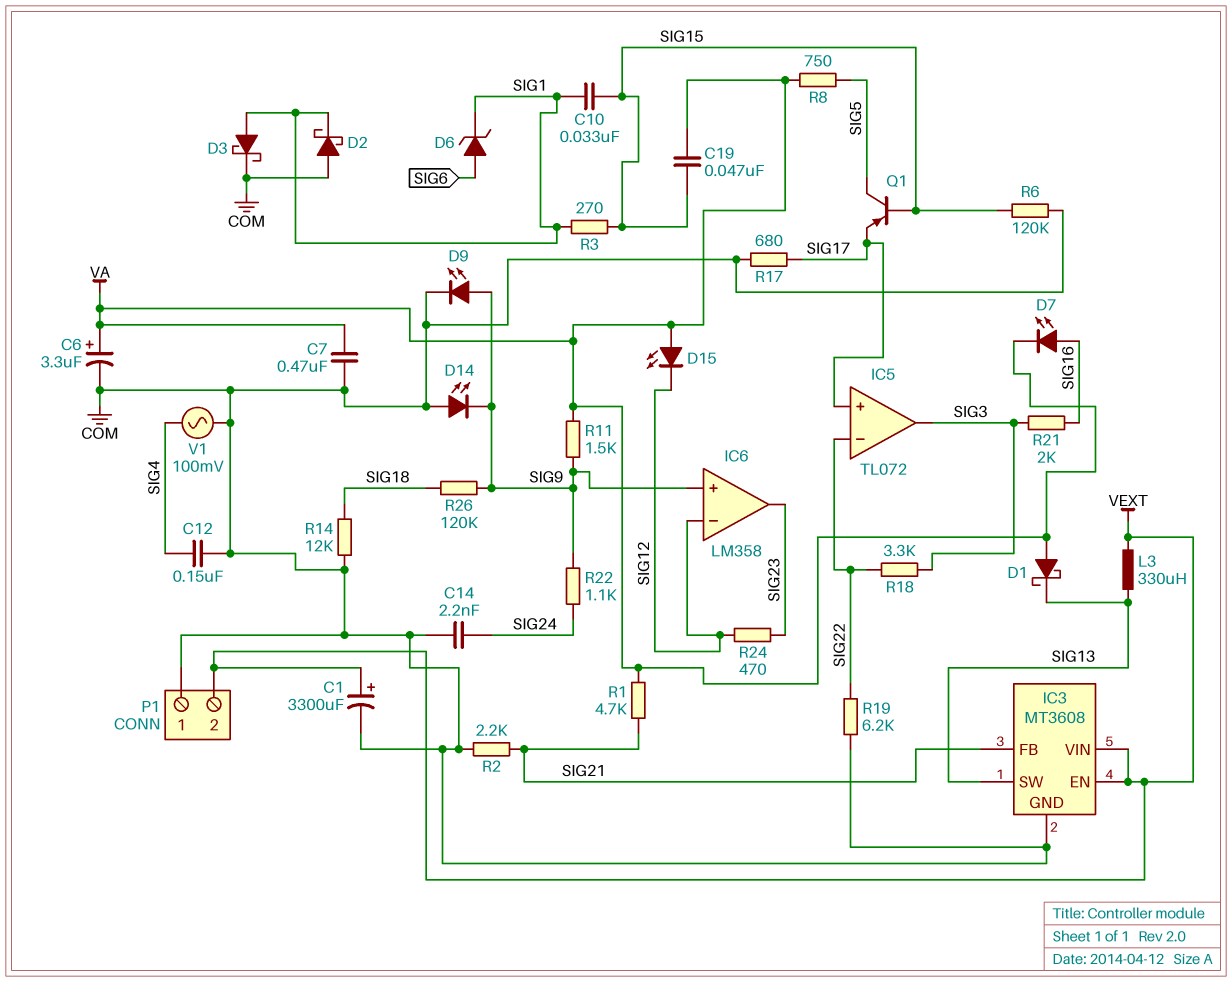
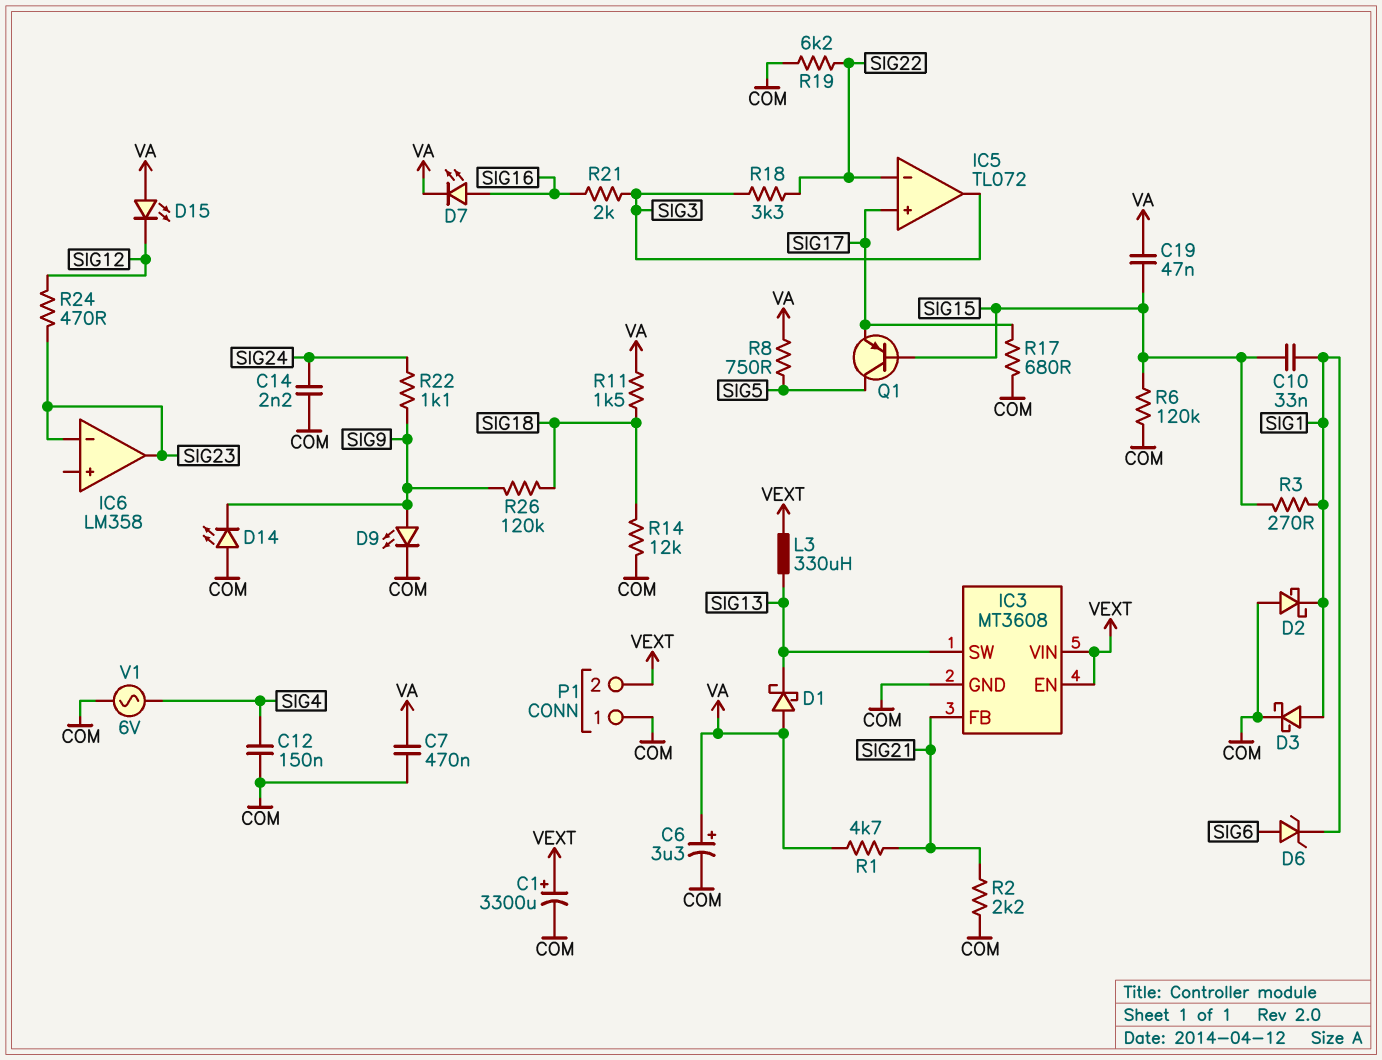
IC6 pin in+: SIG9 -> none
IC6 pin in-: SIG12 -> SIG23
R11: 1.5k (SIG9, VA) -> 1.5k (SIG18, VA)
V1: AC 100mV (COM, SIG4) -> AC 6V (COM, SIG4)

